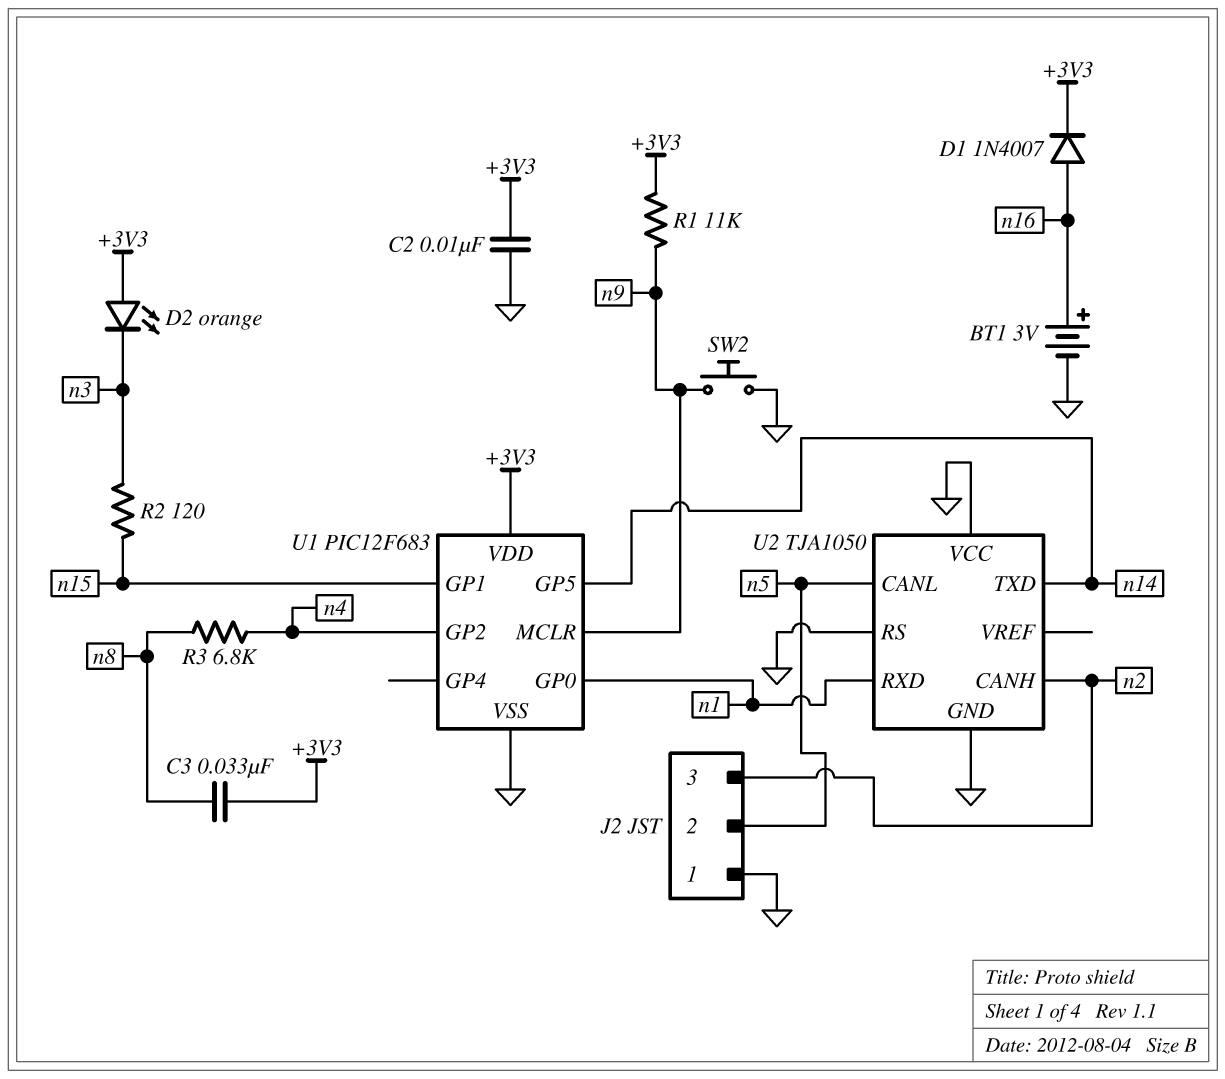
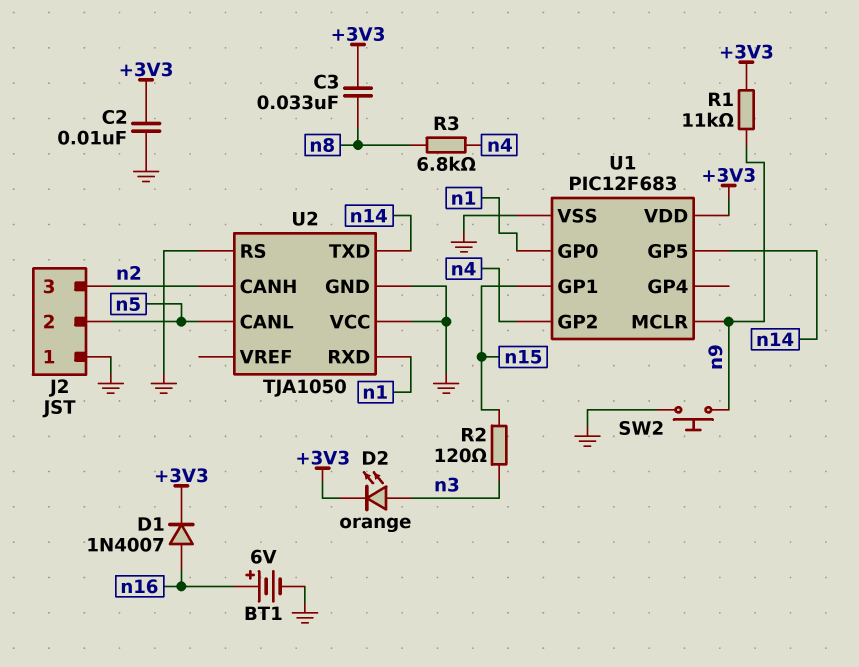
BT1: 3V (plus n16, minus GND) -> 6V (plus n16, minus GND)
D2: LED orange (A +3V3, K n3) -> LED orange (A n3, K +3V3)

